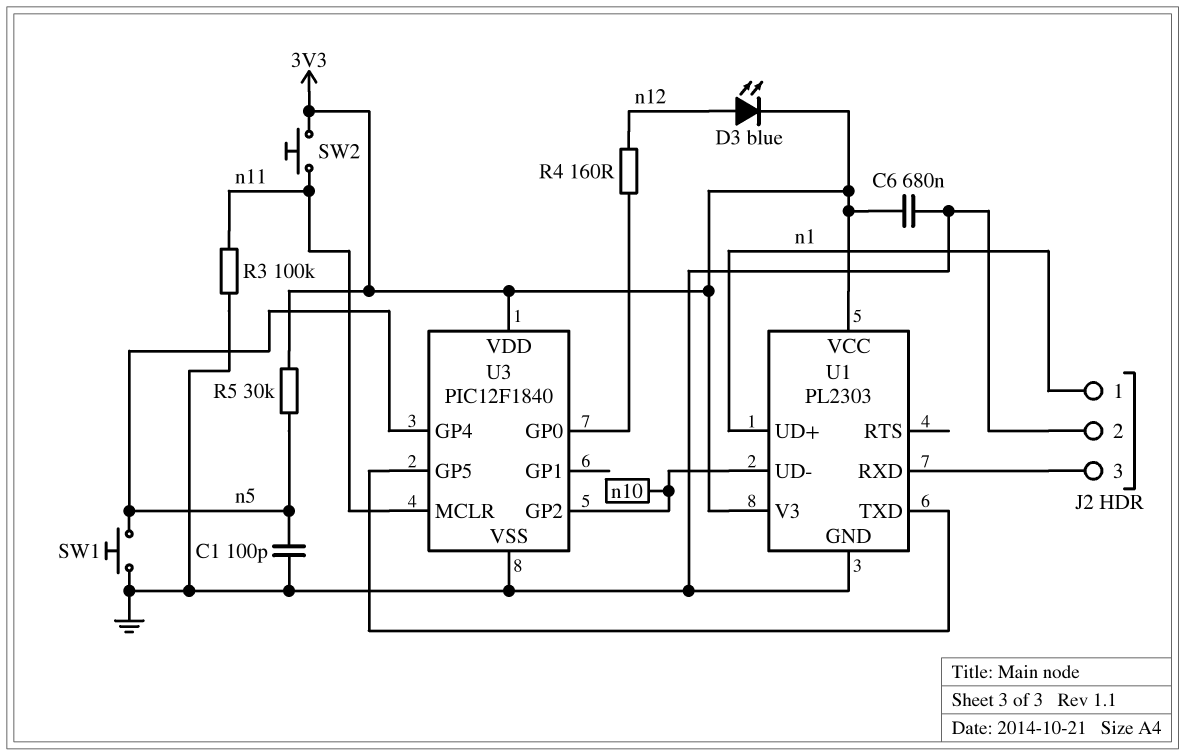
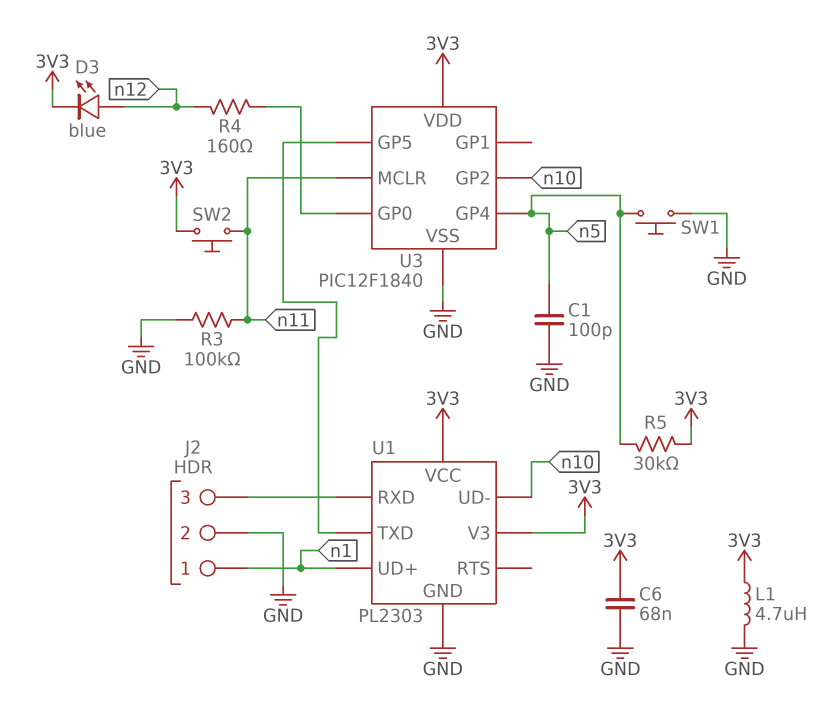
C6: 680nF (3V3, GND) -> 68nF (3V3, GND)
L1: none -> 4.7uH (3V3, GND)

